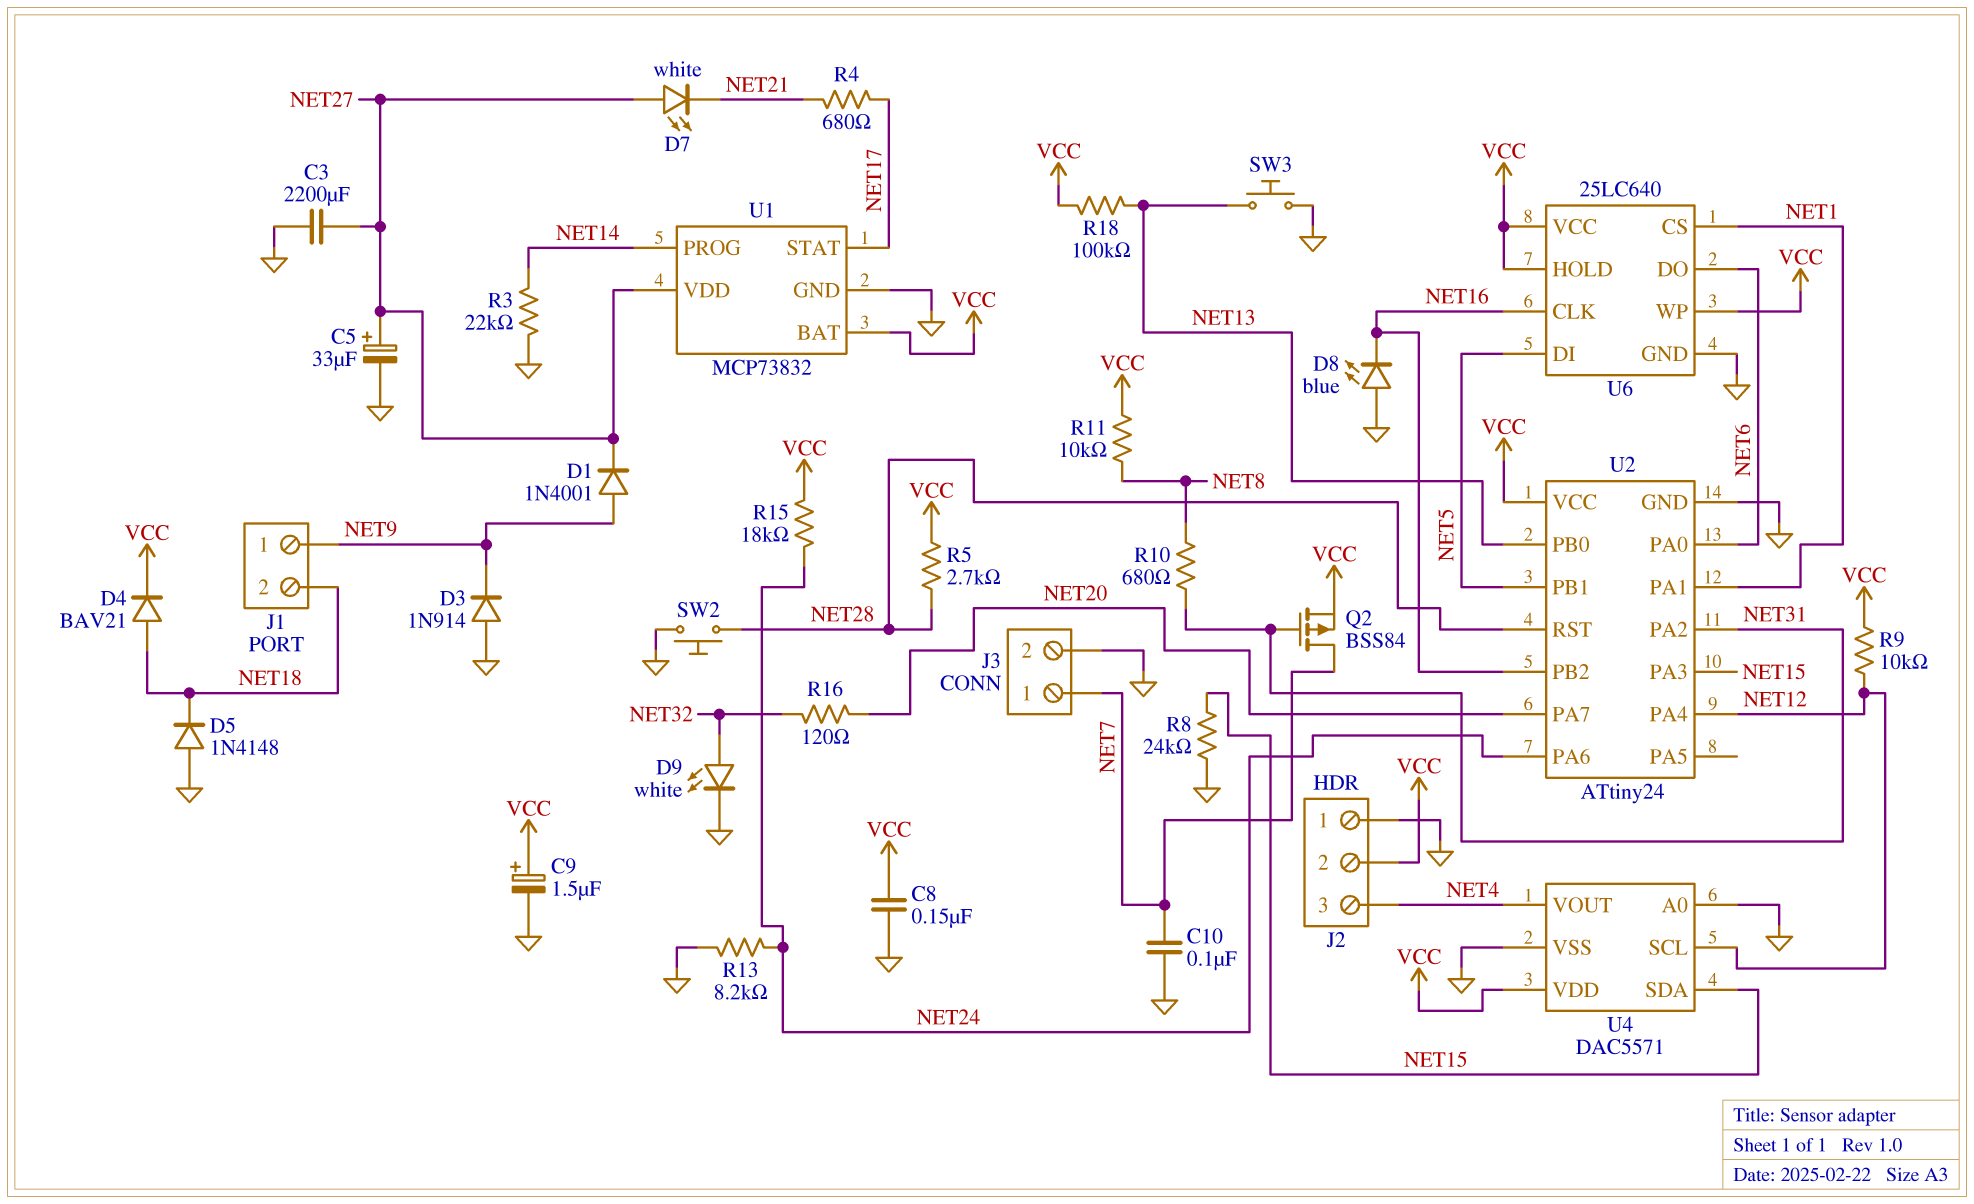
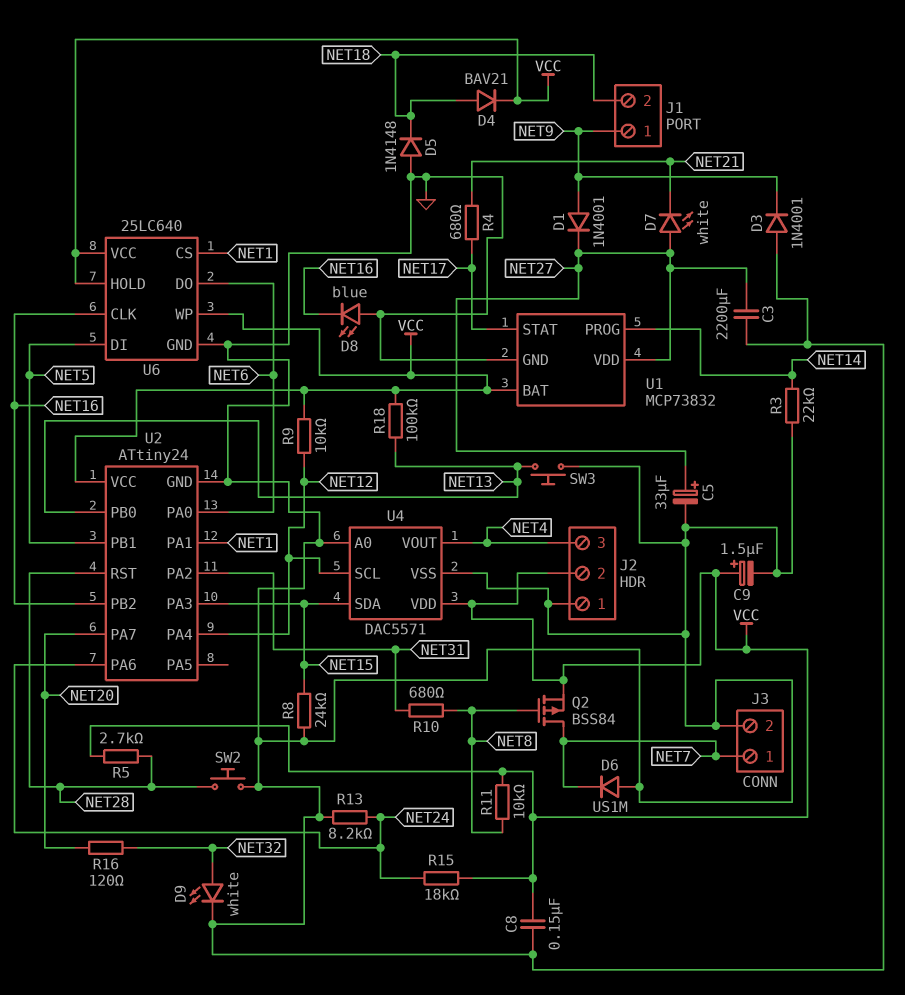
C10: 100nF (GND, NET7) -> none
D3: diode 1N914 (A GND, K NET9) -> diode 1N4001 (A GND, K NET9)
D6: none -> diode US1M (A GND, K NET7)
Q2: PMOS BSS84 (G NET31, D NET7, S VCC) -> PMOS BSS84 (G NET8, D NET7, S VCC)

